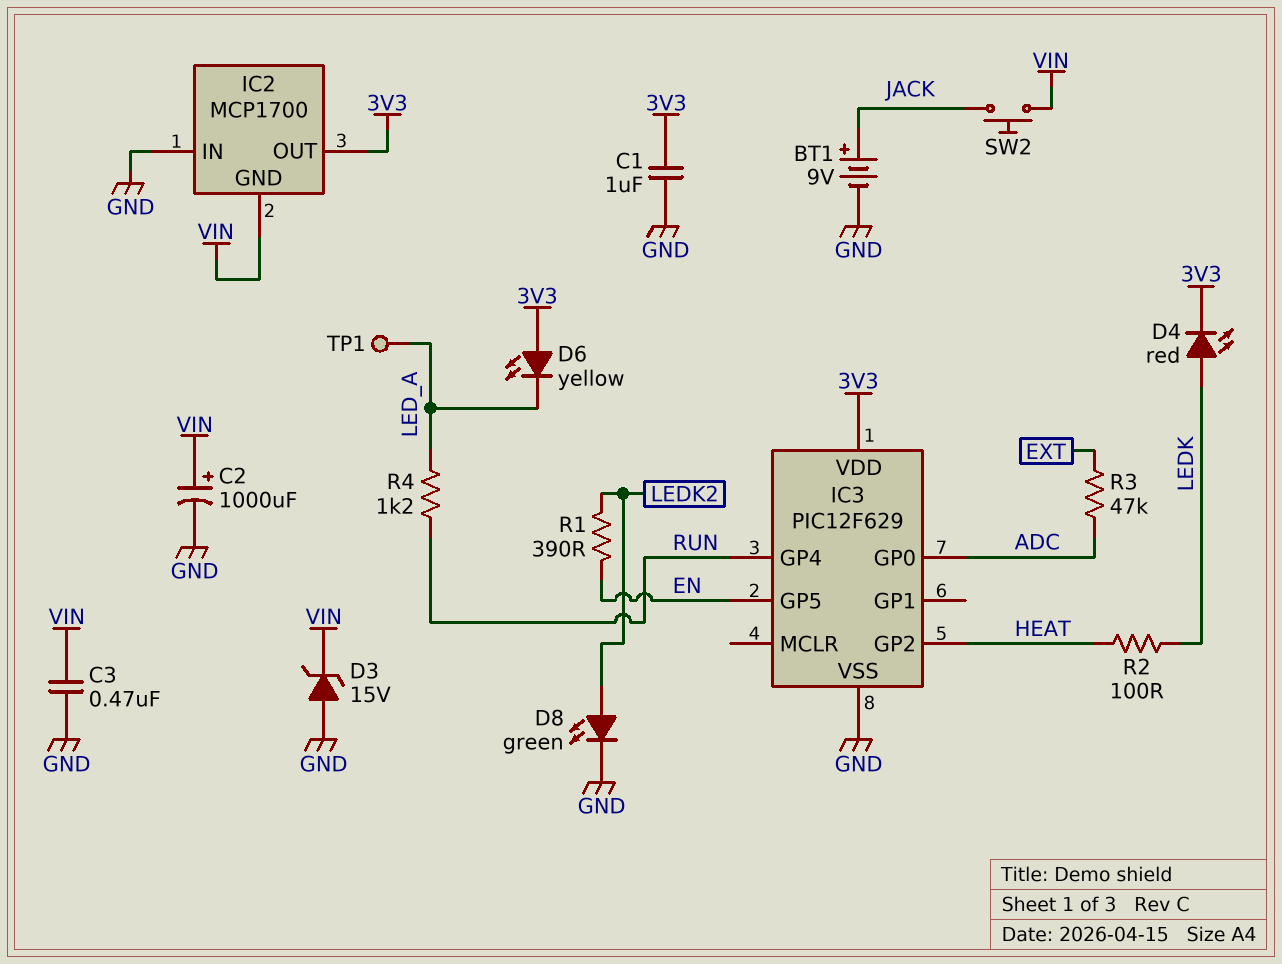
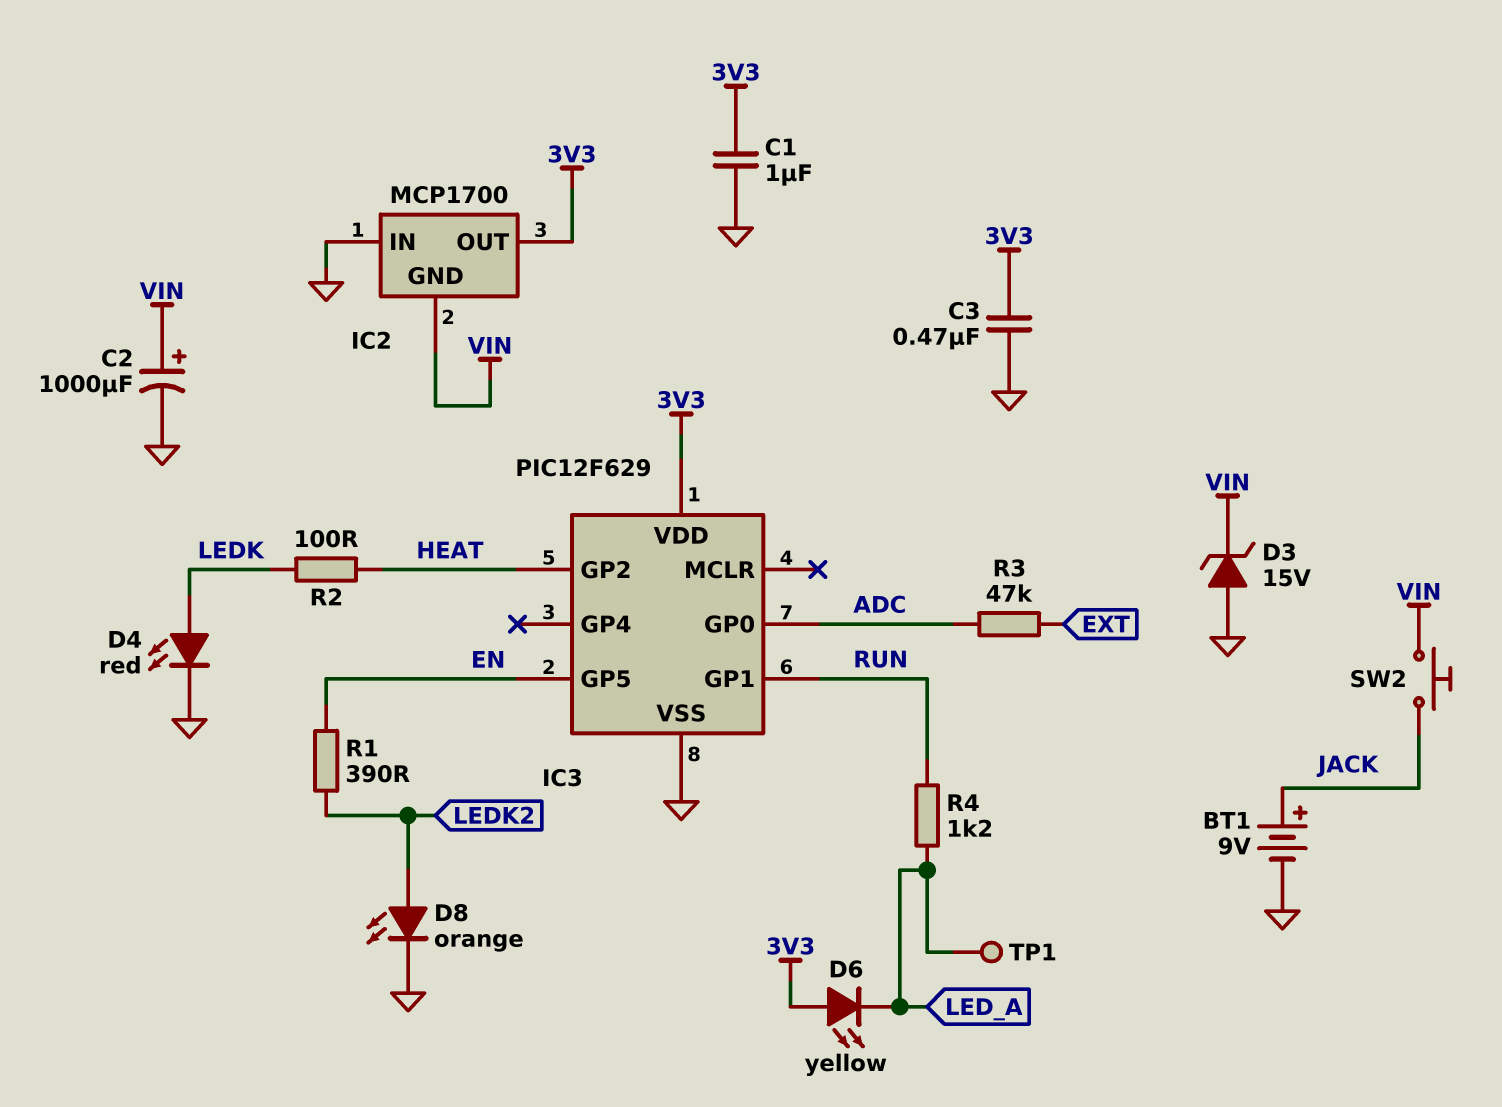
C3: 470nF (GND, VIN) -> 470nF (3V3, GND)
D4: LED red (A LEDK, K 3V3) -> LED red (A LEDK, K GND)
D8: LED green (A LEDK2, K GND) -> LED orange (A LEDK2, K GND)
IC3 pin GP1: none -> RUN
IC3 pin GP4: RUN -> none

